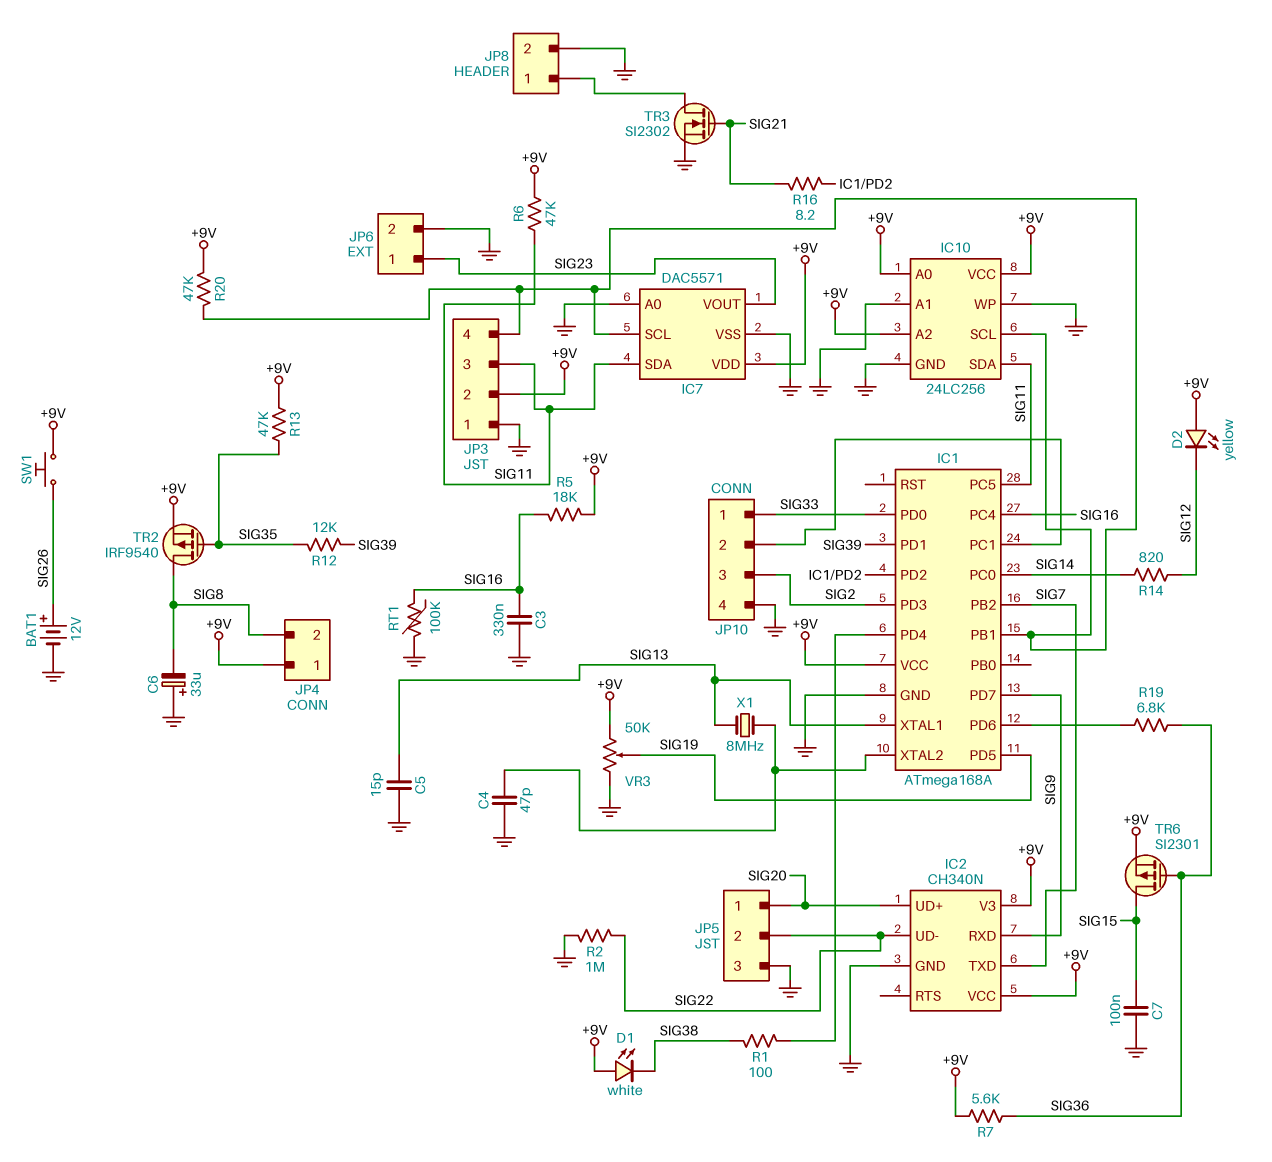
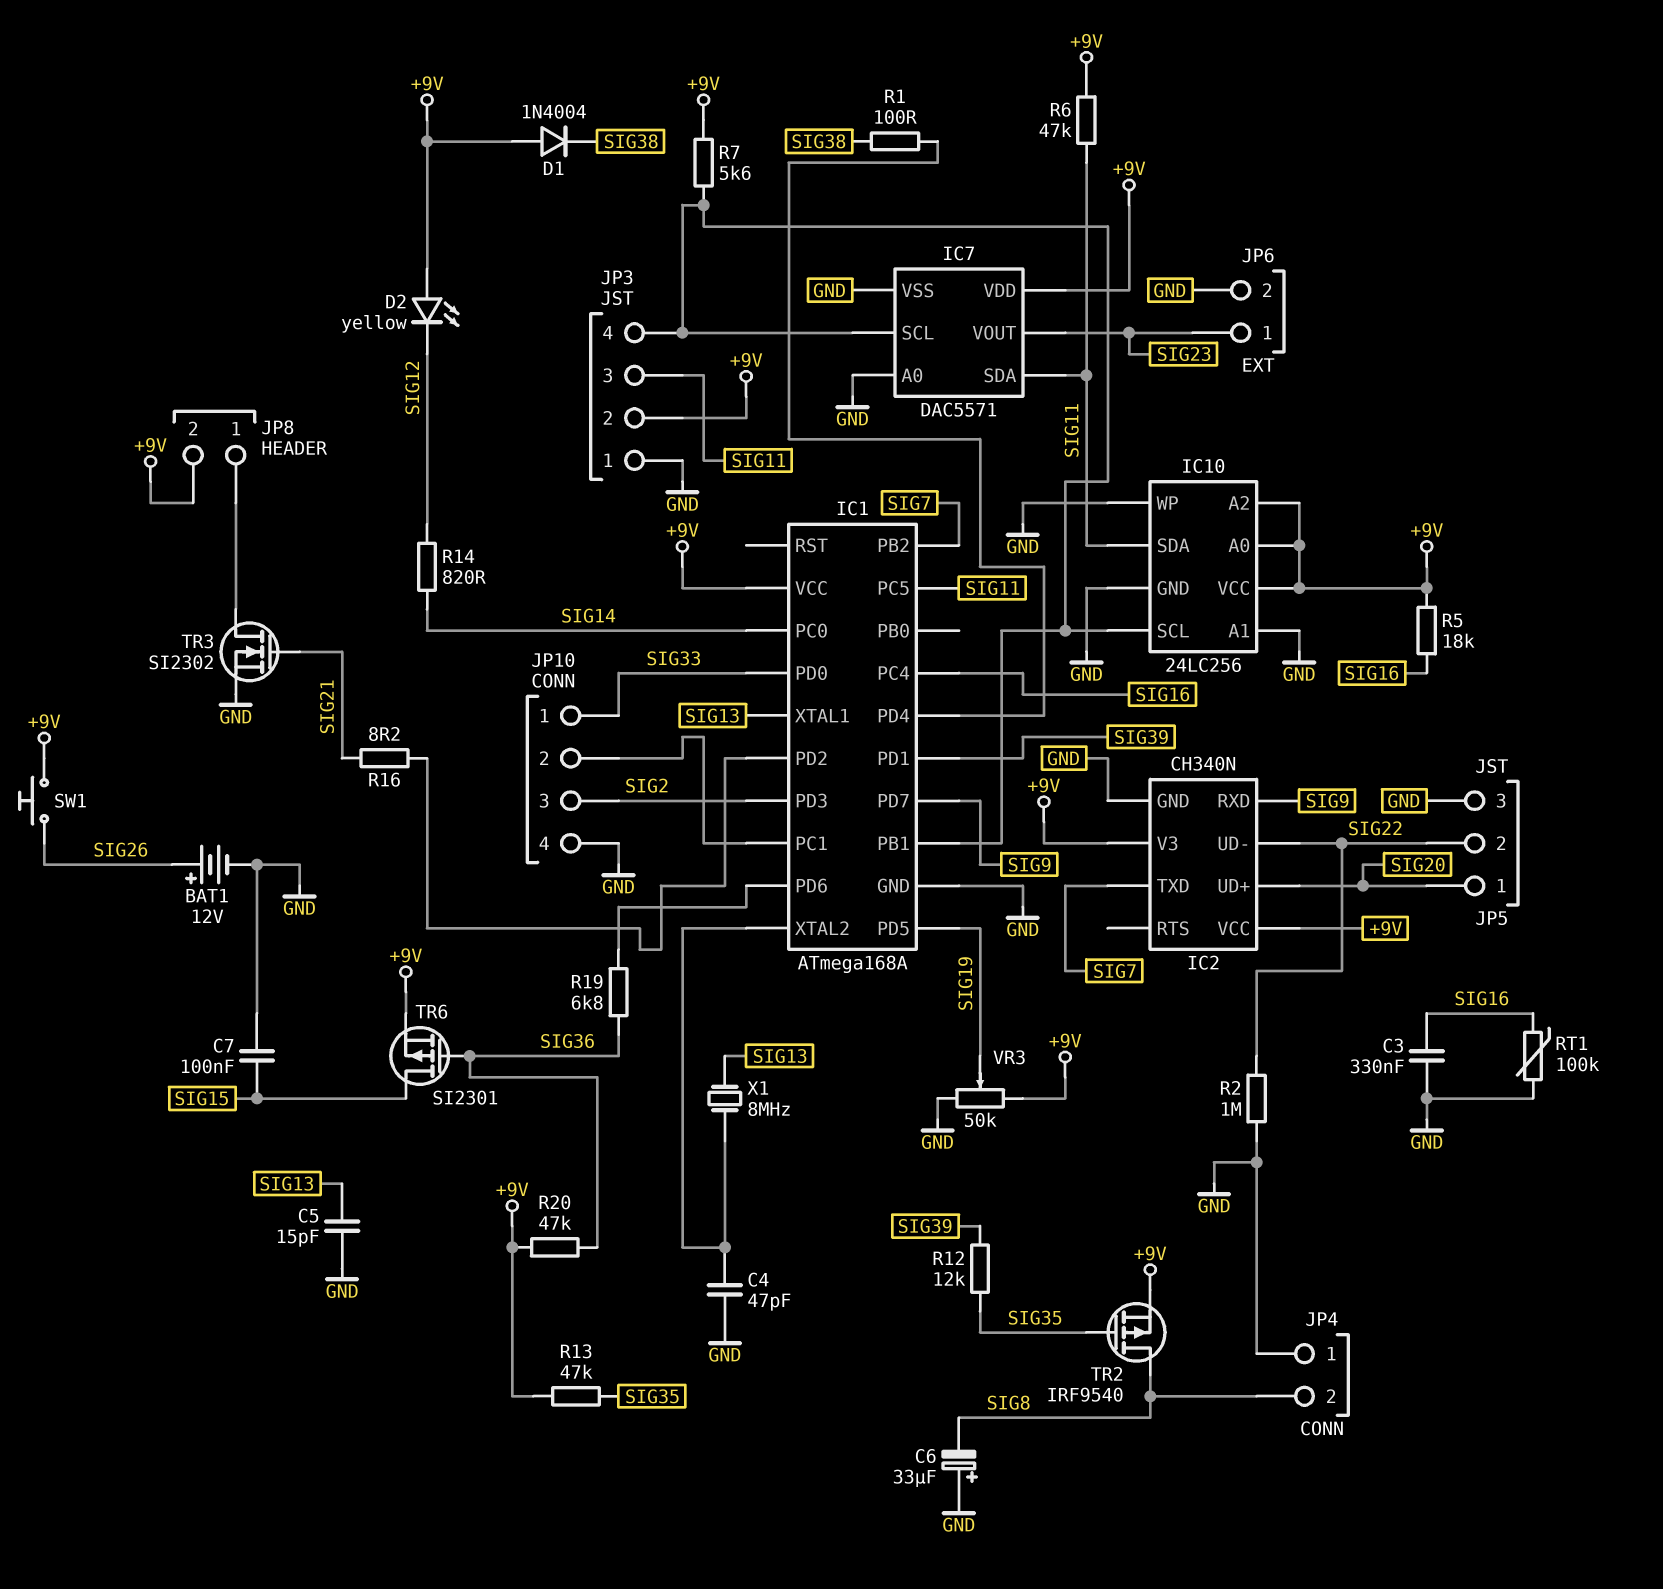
D1: LED white (A +9V, K SIG38) -> diode 1N4004 (A +9V, K SIG38)
JP4 pin 1: +9V -> GND
JP8 pin 2: GND -> +9V
R7: 5.6k (+9V, SIG36) -> 5.6k (+9V, IC1/PB1)
R20: 47k (+9V, IC1/PB1) -> 47k (+9V, SIG36)

